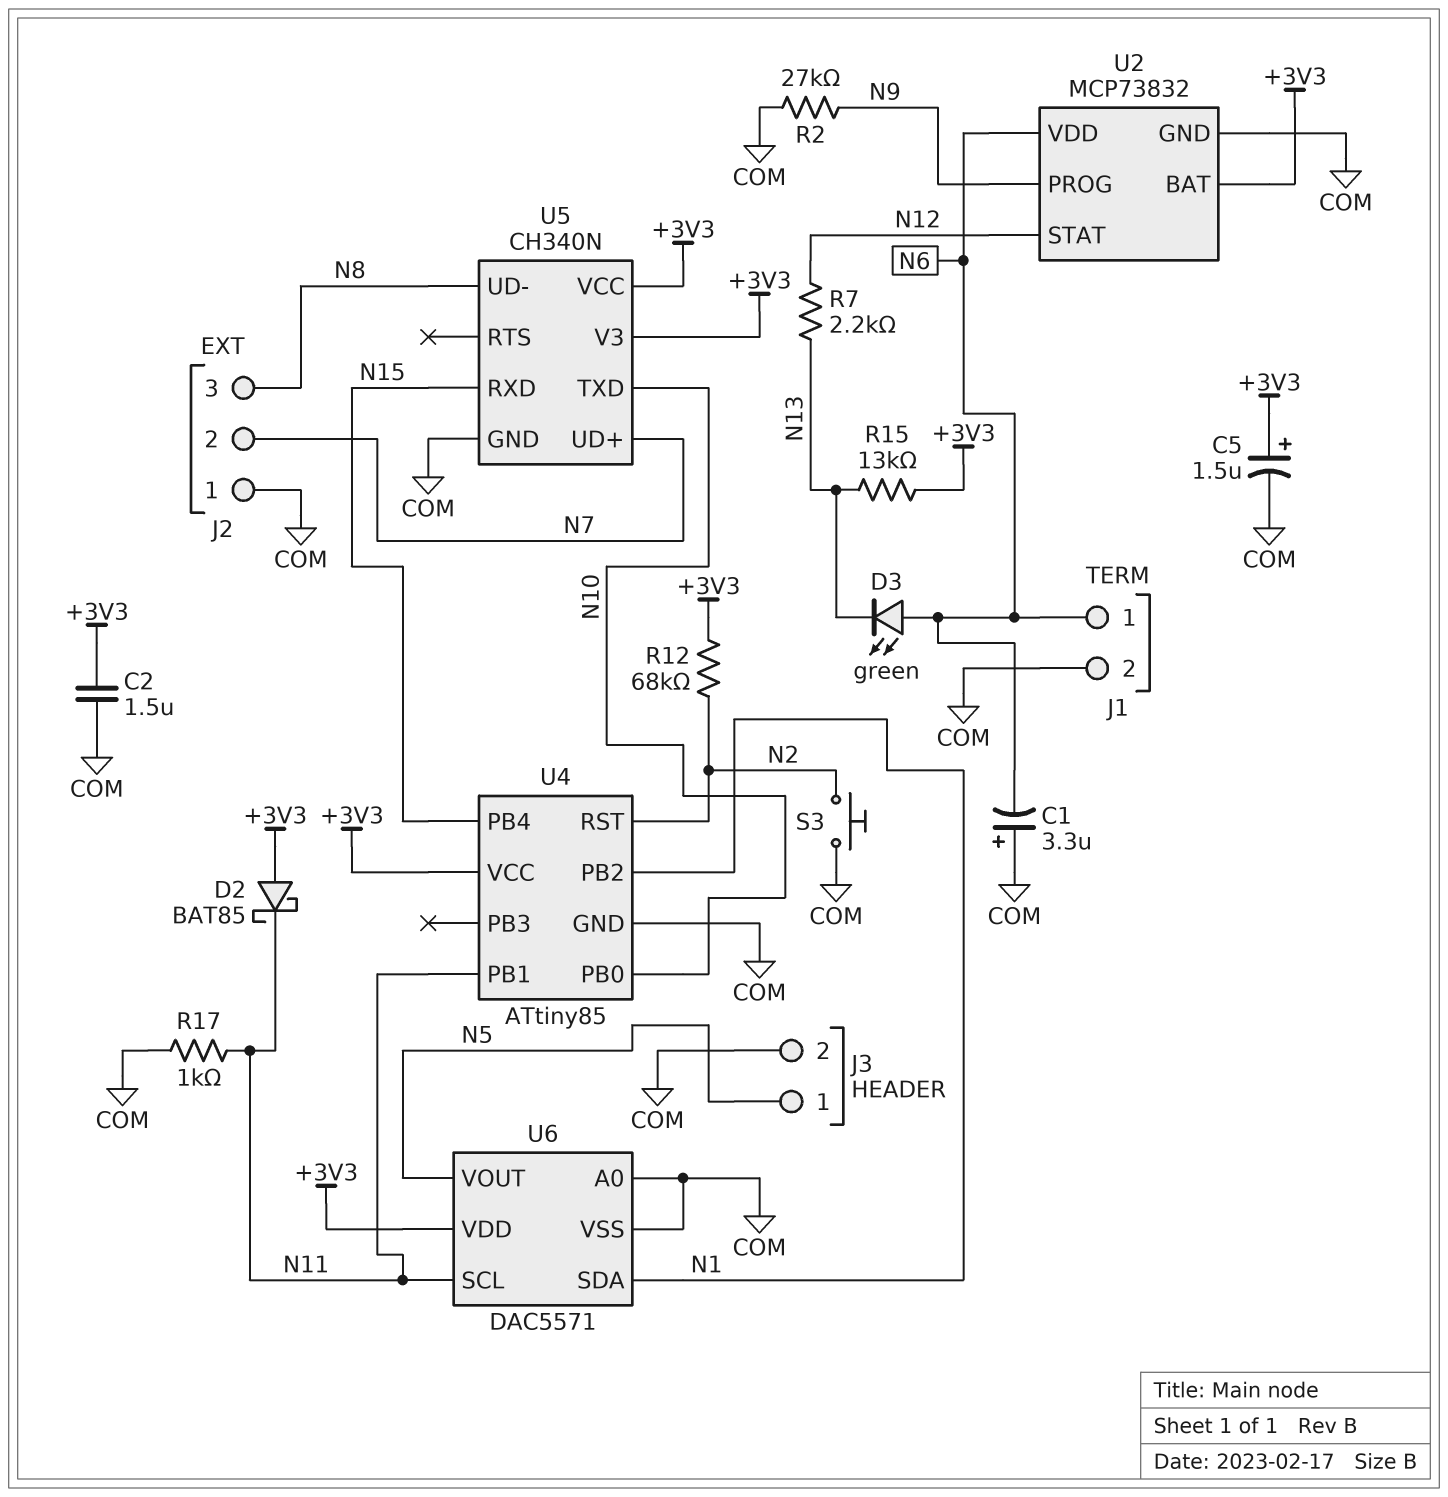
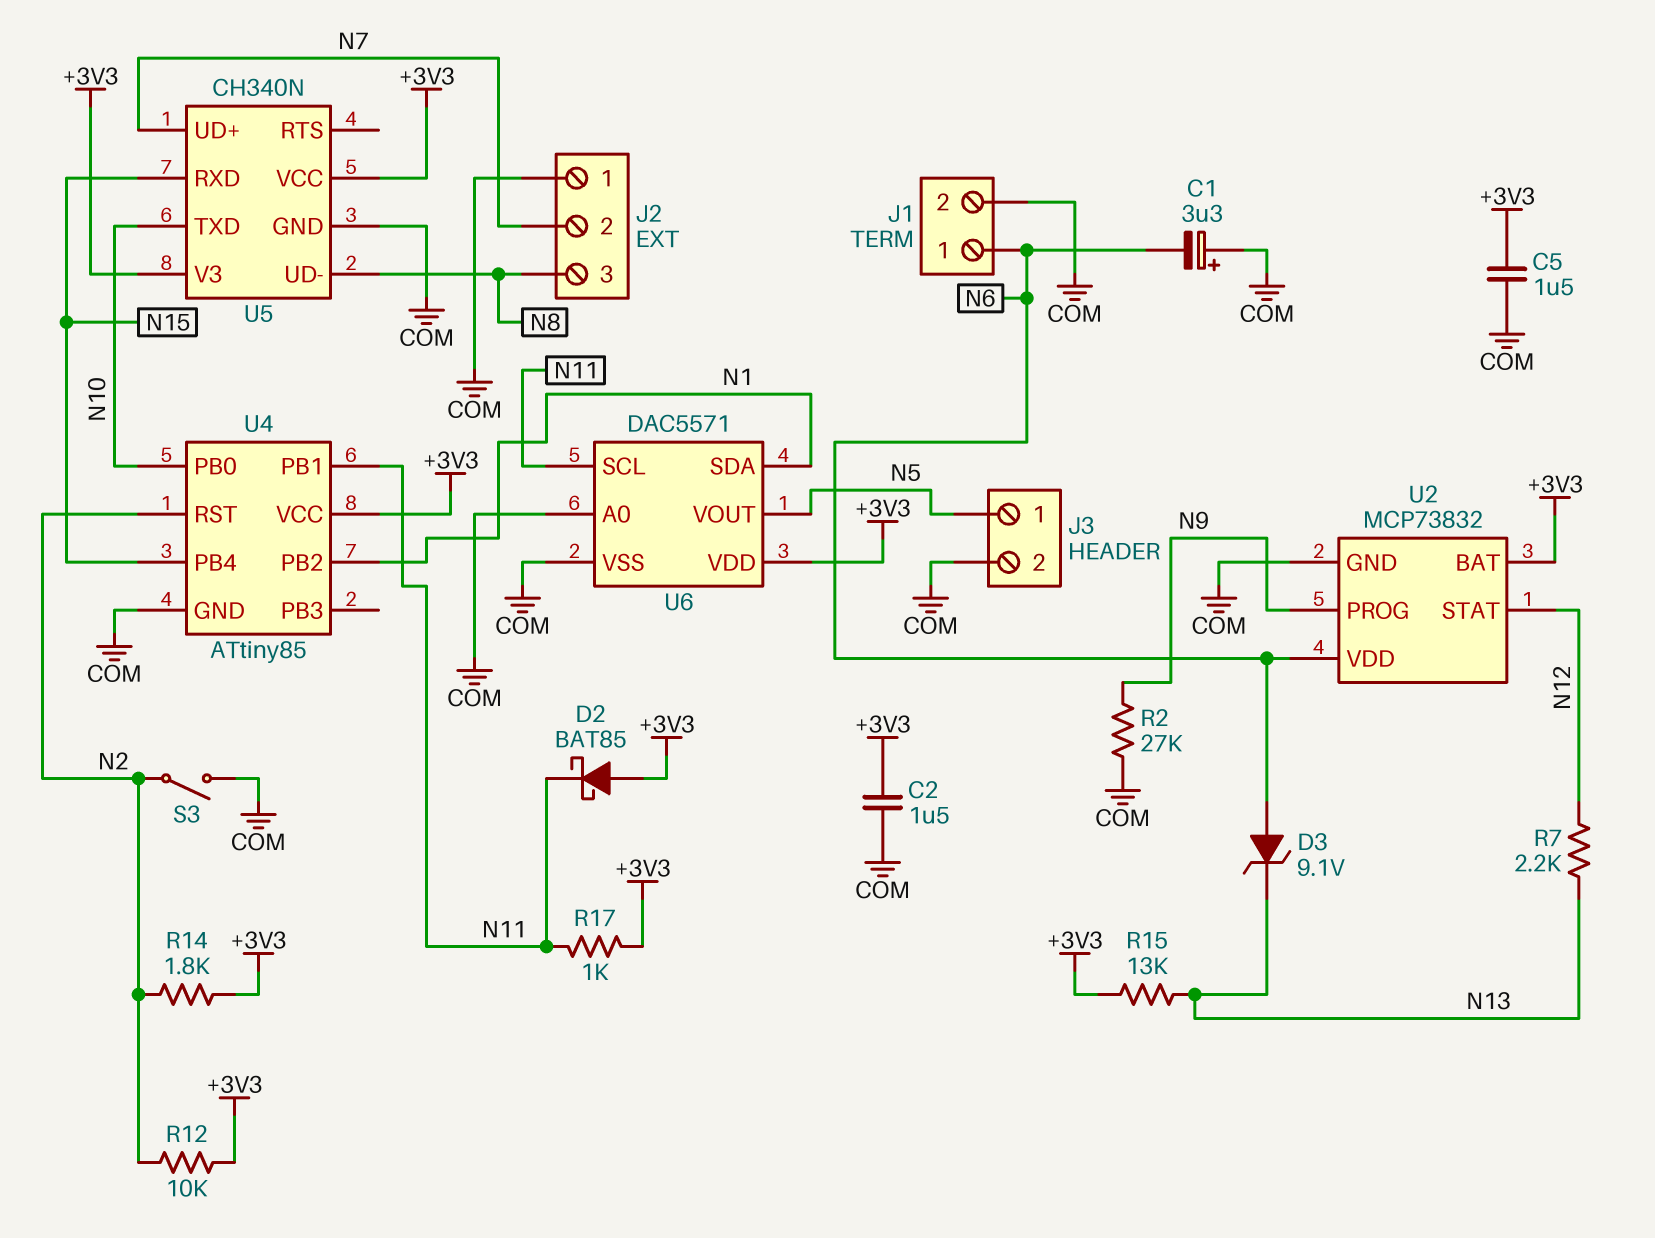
C5: 1.5uF (plus +3V3, minus COM) -> 1.5uF (+3V3, COM)
D3: LED green (A N6, K N13) -> zener 9.1V (A N6, K N13)
R12: 68k (+3V3, N2) -> 10k (+3V3, N2)
R14: none -> 1.8k (+3V3, N2)
R17: 1k (COM, N11) -> 1k (+3V3, N11)
S3: button (COM, N2) -> switch (COM, N2)

